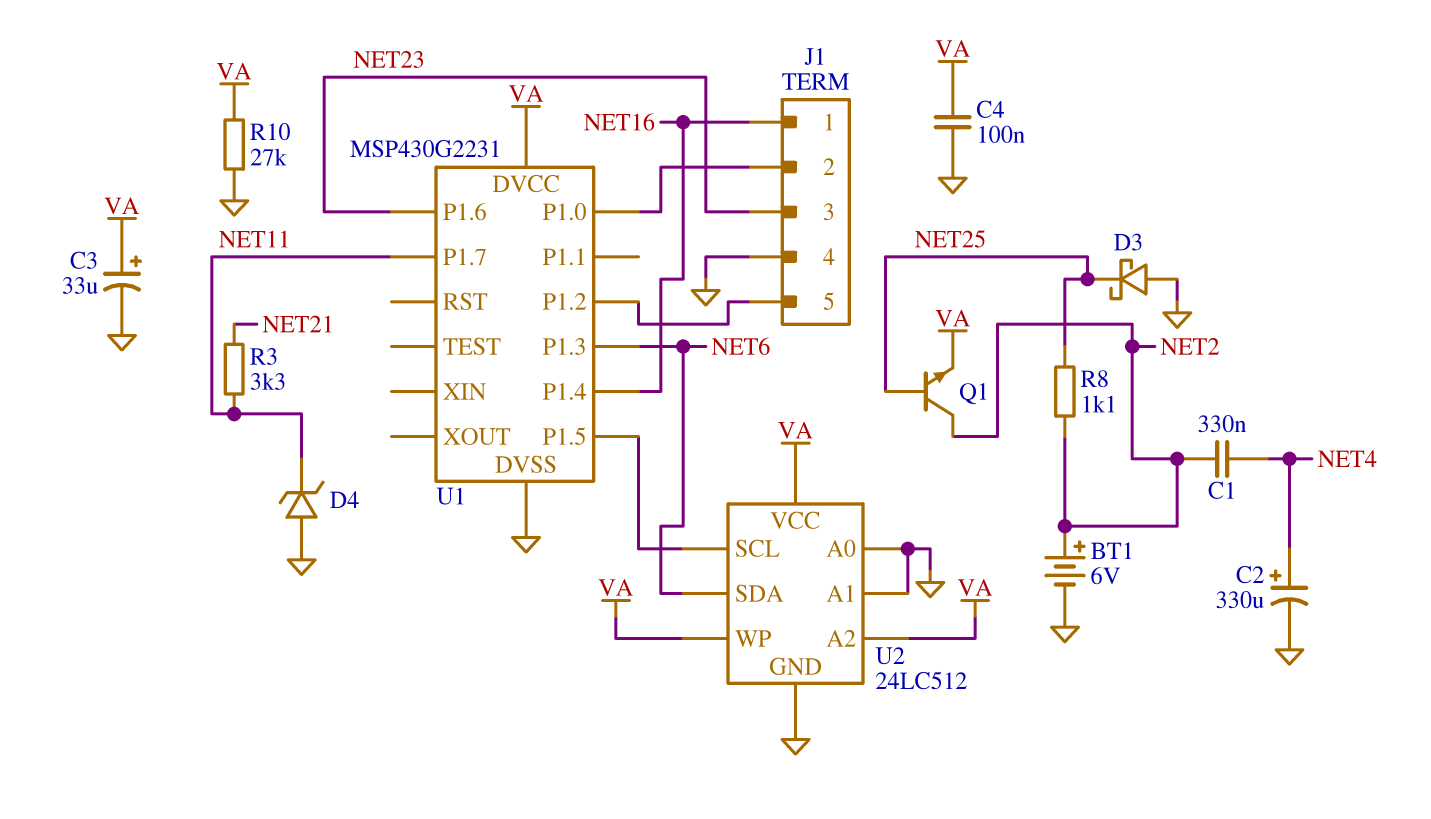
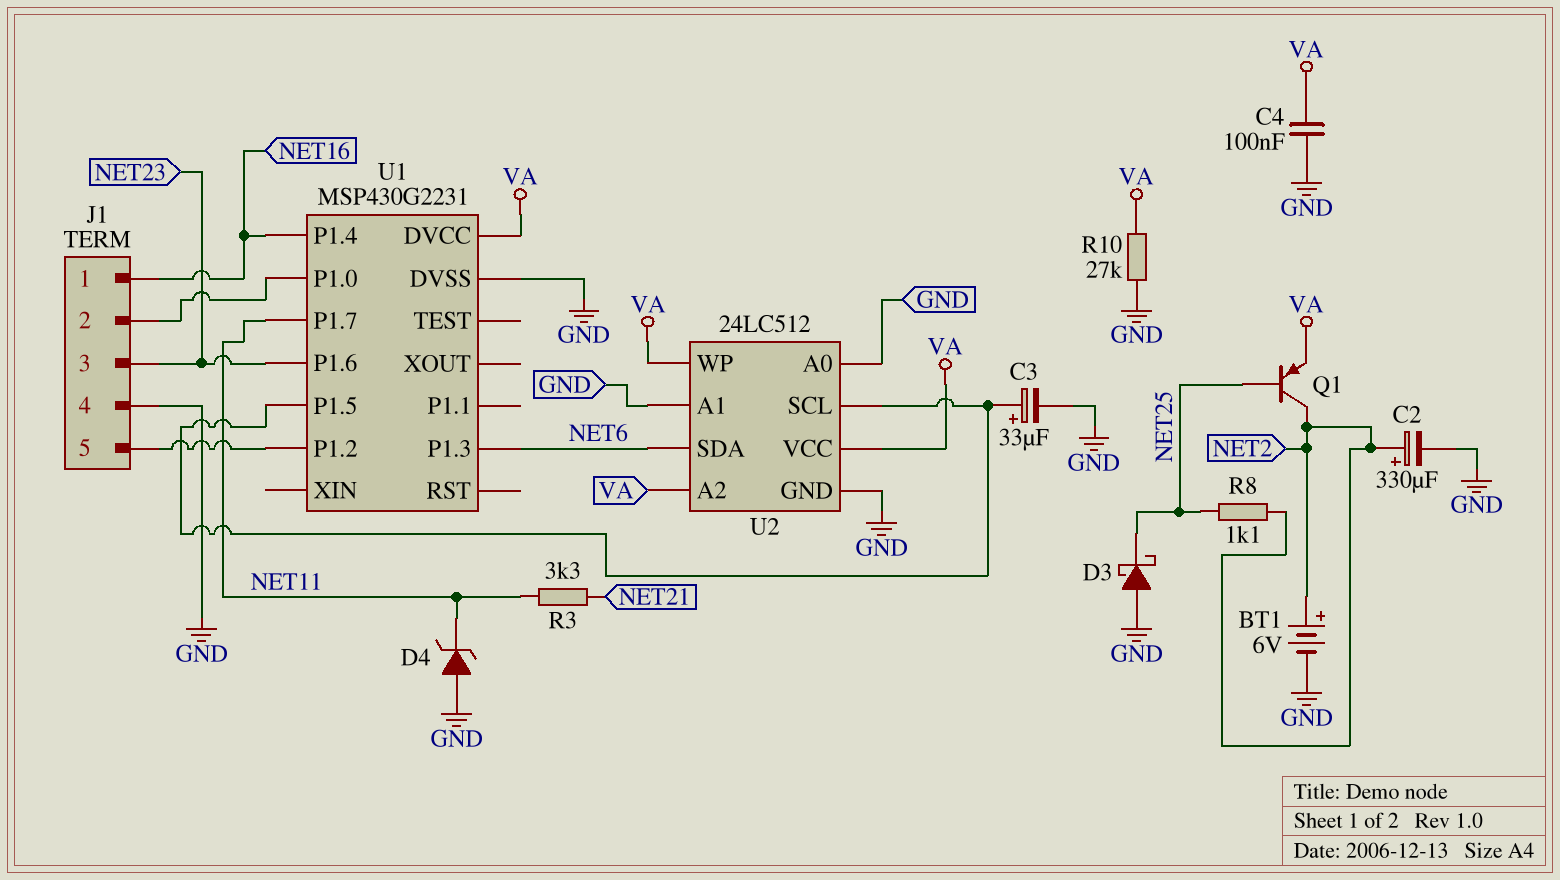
C1: 330nF (NET2, NET4) -> none
C2: 330uF (plus NET4, minus GND) -> 330uF (plus NET2, minus GND)
C3: 33uF (plus VA, minus GND) -> 33uF (plus U1/P1.5, minus GND)
Q1: NPN (B NET25, C NET2, E VA) -> PNP (B NET25, C NET2, E VA)

